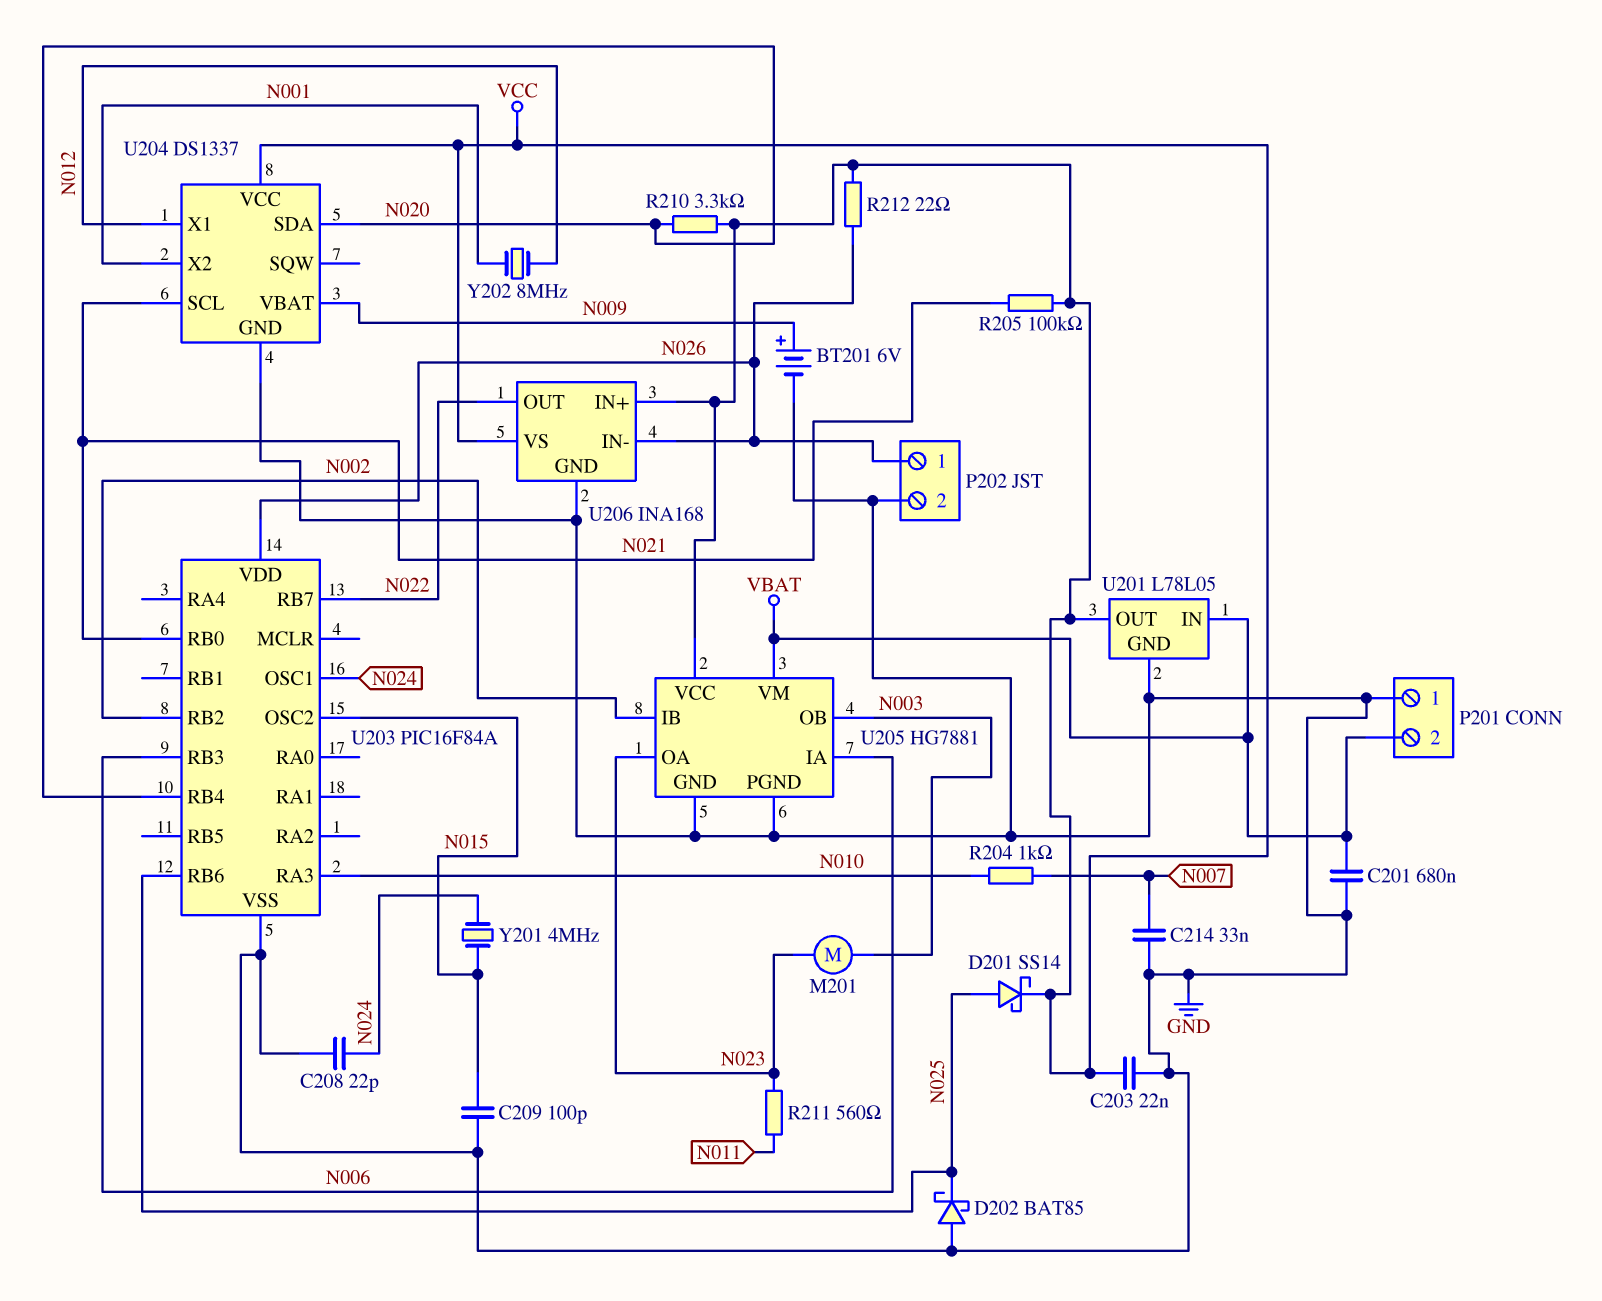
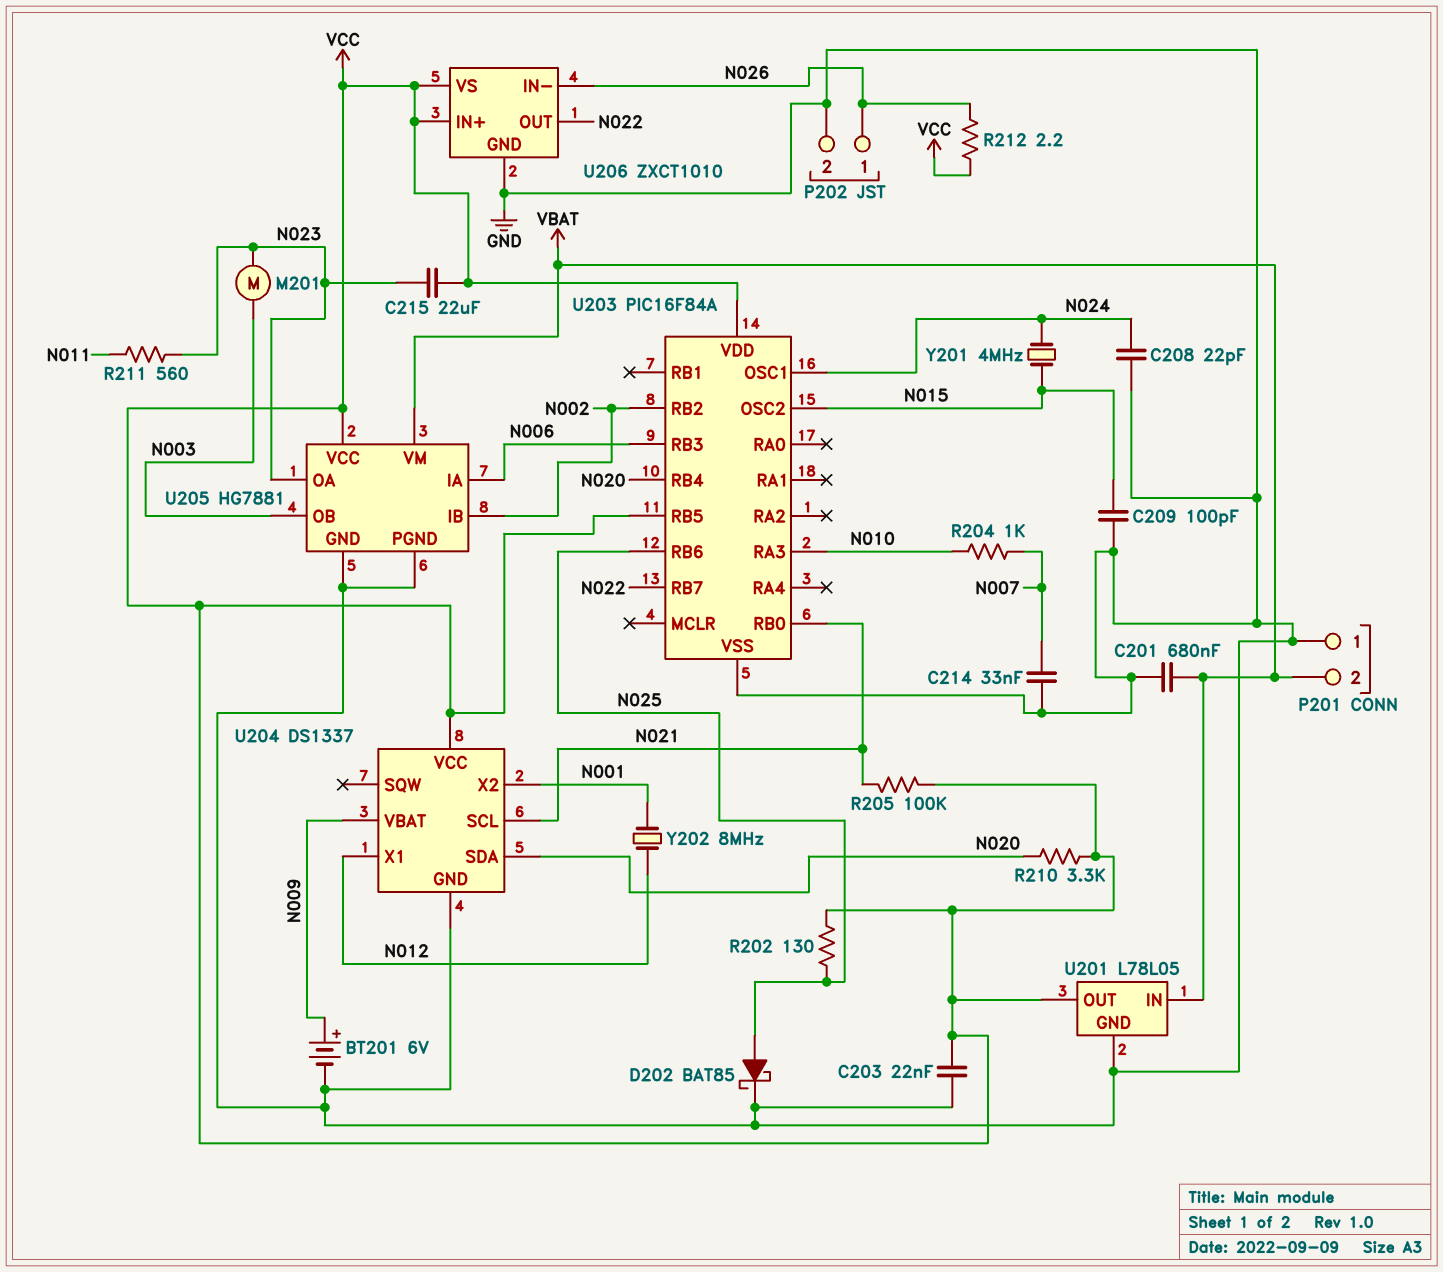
C215: none -> 22uF (N023, VCC)
D201: schottky SS14 (A N025, K VCC) -> none
D202: schottky BAT85 (A GND, K N025) -> schottky BAT85 (A N025, K GND)
R202: none -> 130 (N025, VCC)
R212: 22 (N026, VCC) -> 2.2 (N026, VCC)
U203 pin RB5: none -> VCC
U203 pin VDD: N026 -> VCC
U206: INA168 -> ZXCT1010

